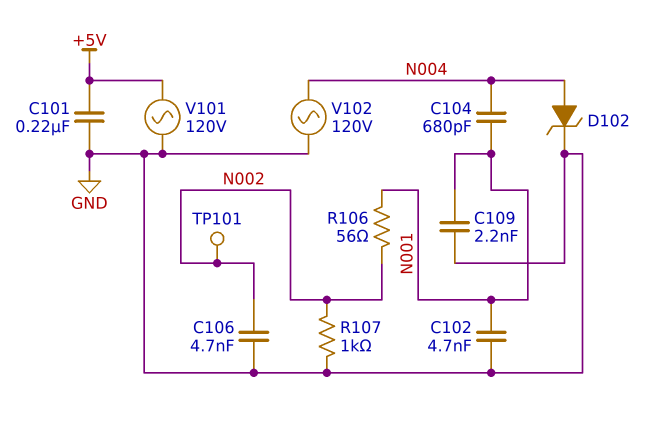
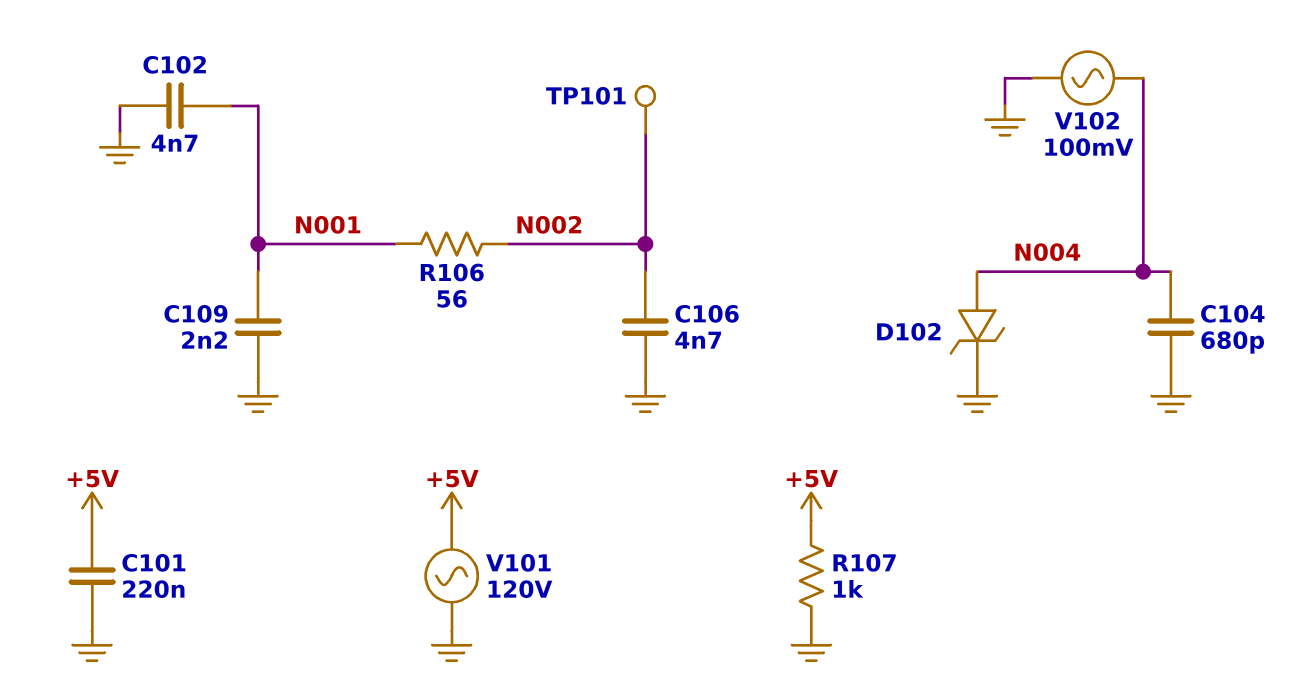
C104: 680pF (N001, N004) -> 680pF (GND, N004)
R107: 1k (GND, N002) -> 1k (+5V, GND)
V102: AC 120V (GND, N004) -> AC 100mV (GND, N004)

